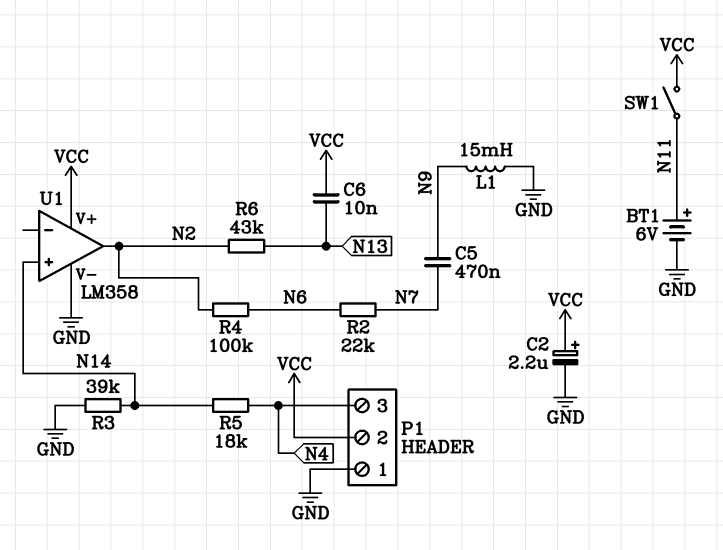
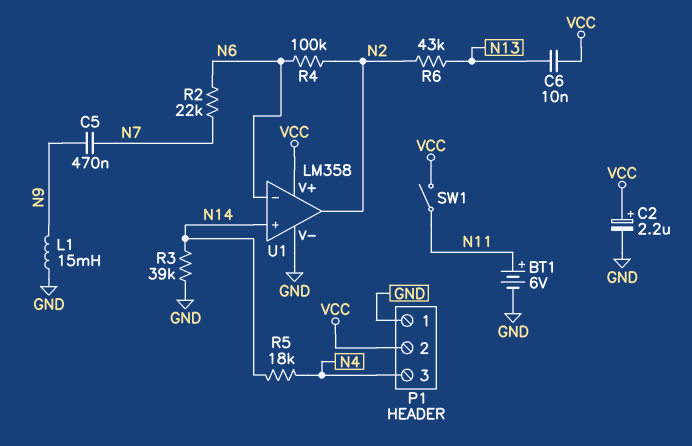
U1 pin in-: none -> N6

